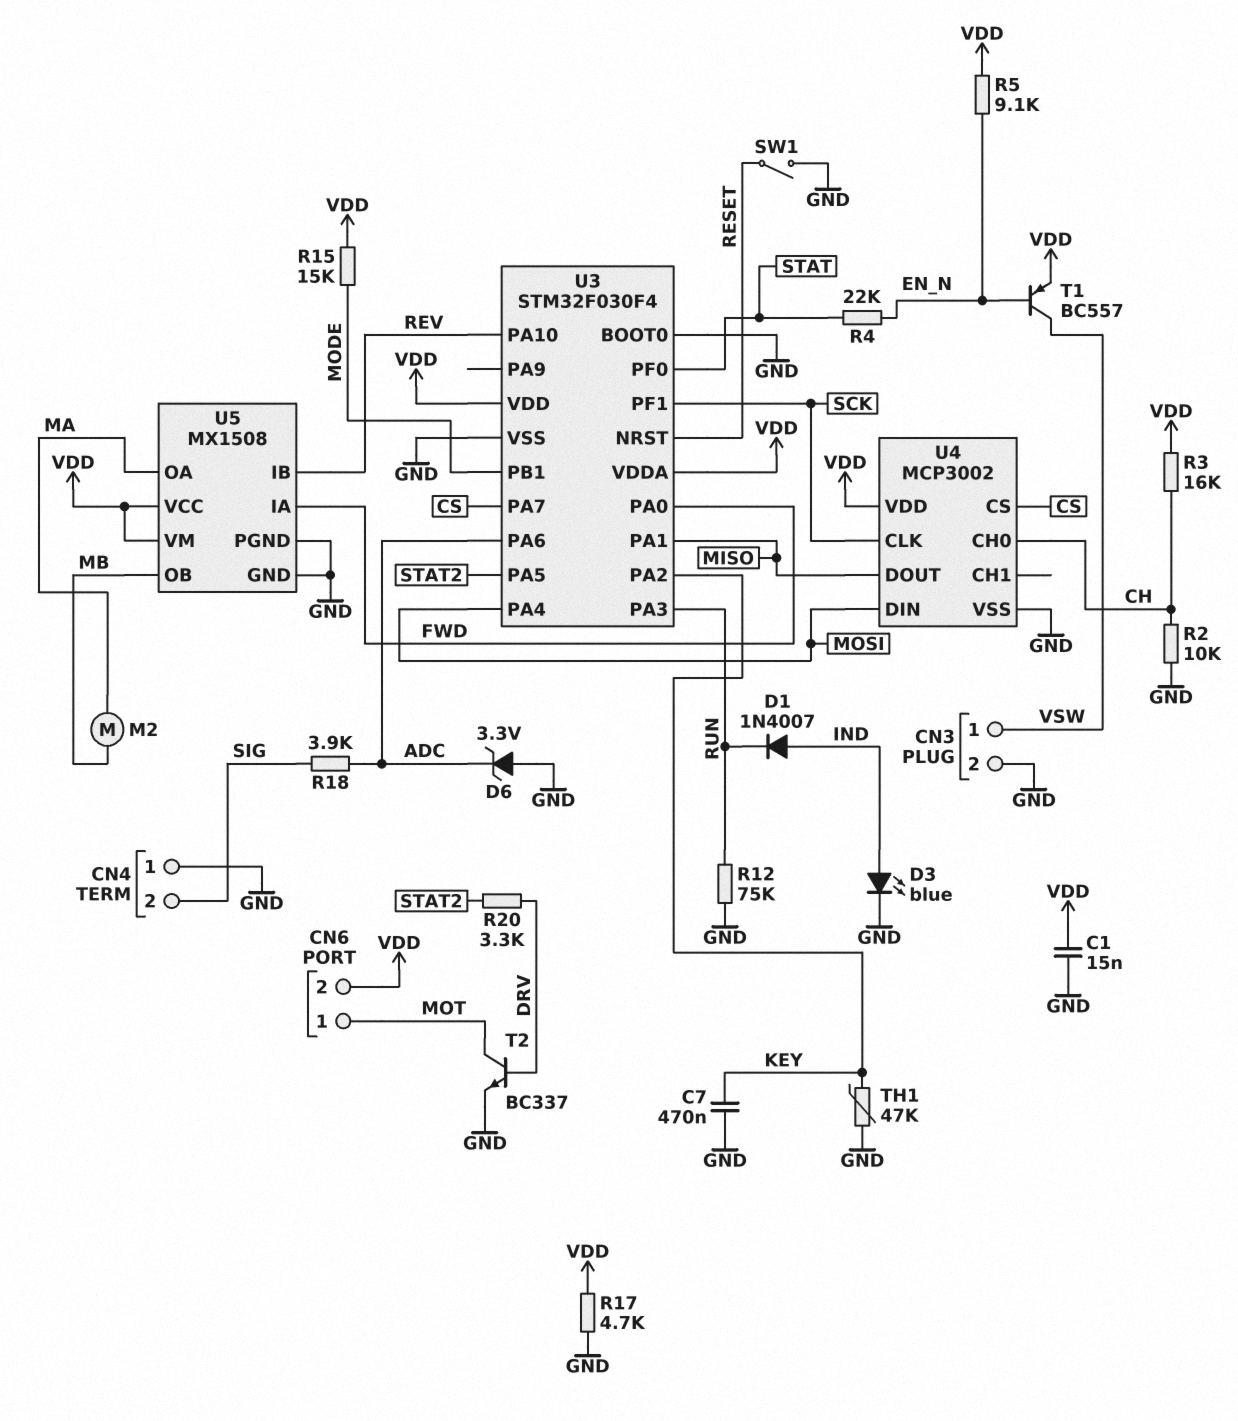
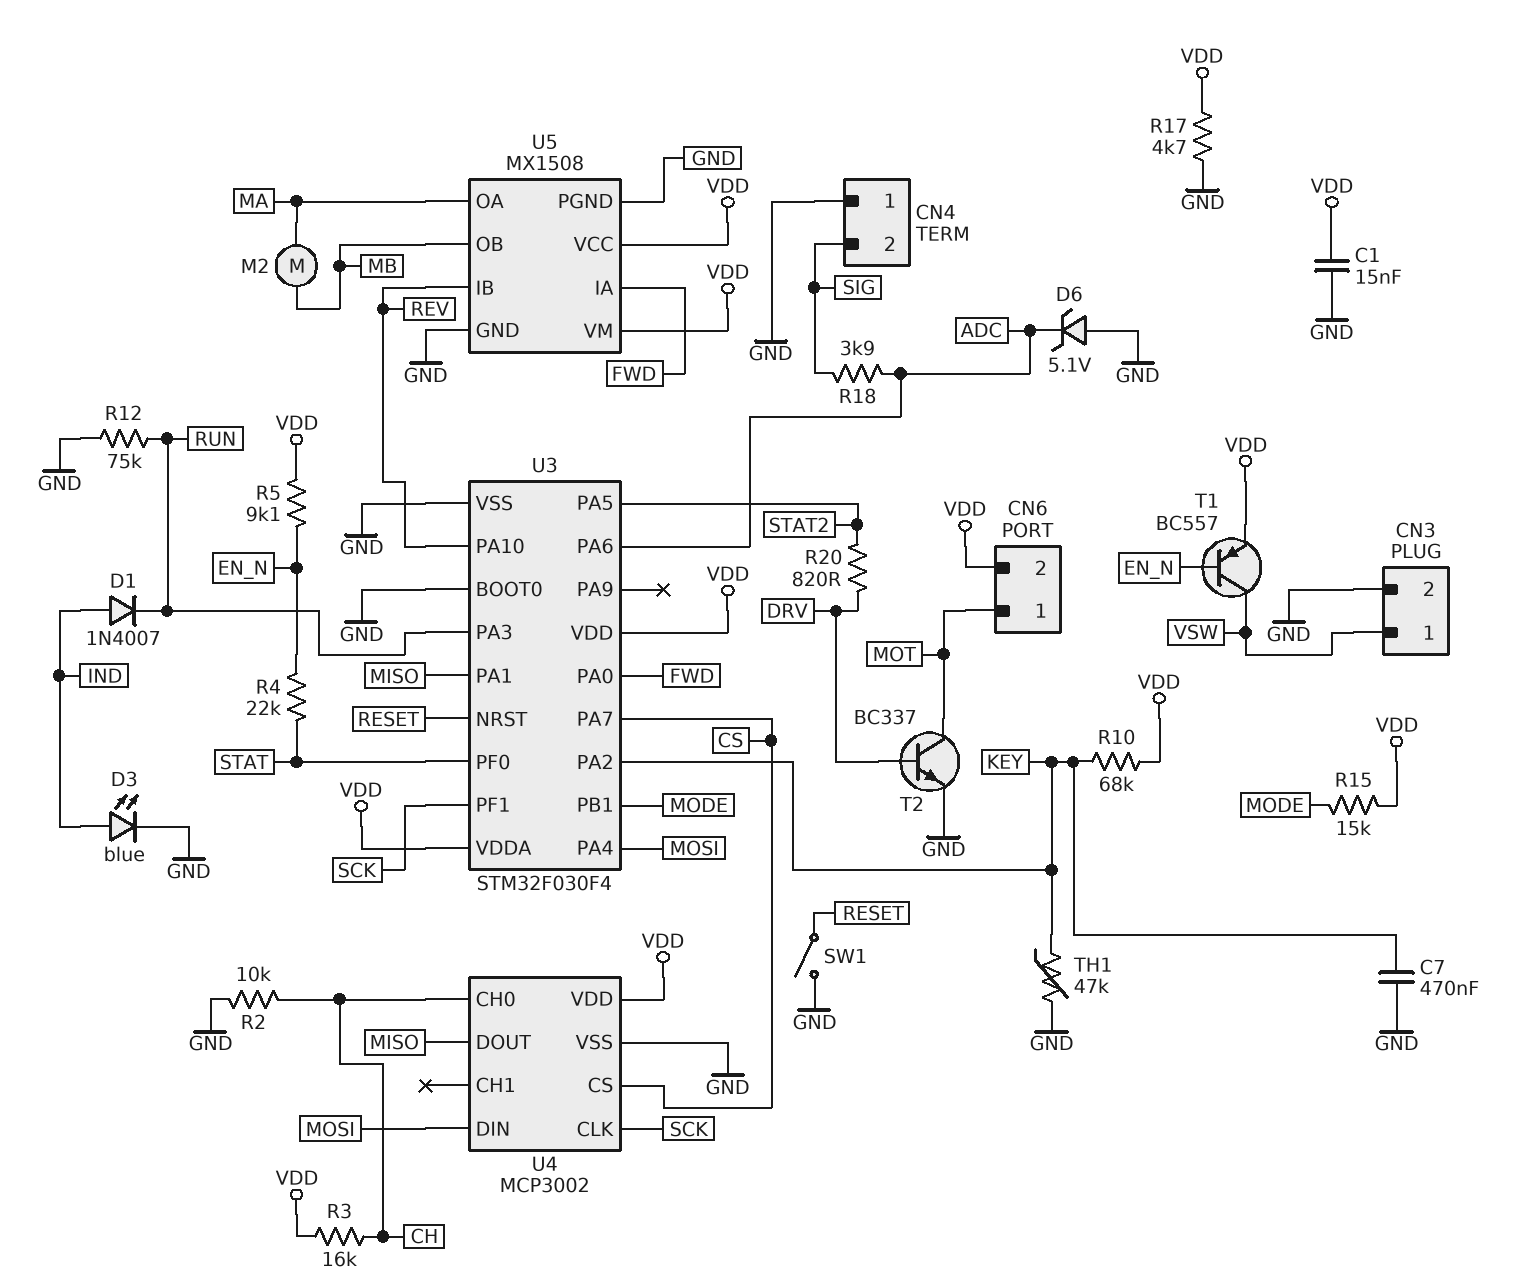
D6: zener 3.3V (A GND, K ADC) -> zener 5.1V (A GND, K ADC)
R10: none -> 68k (KEY, VDD)
R20: 3.3k (DRV, STAT2) -> 820 (DRV, STAT2)

